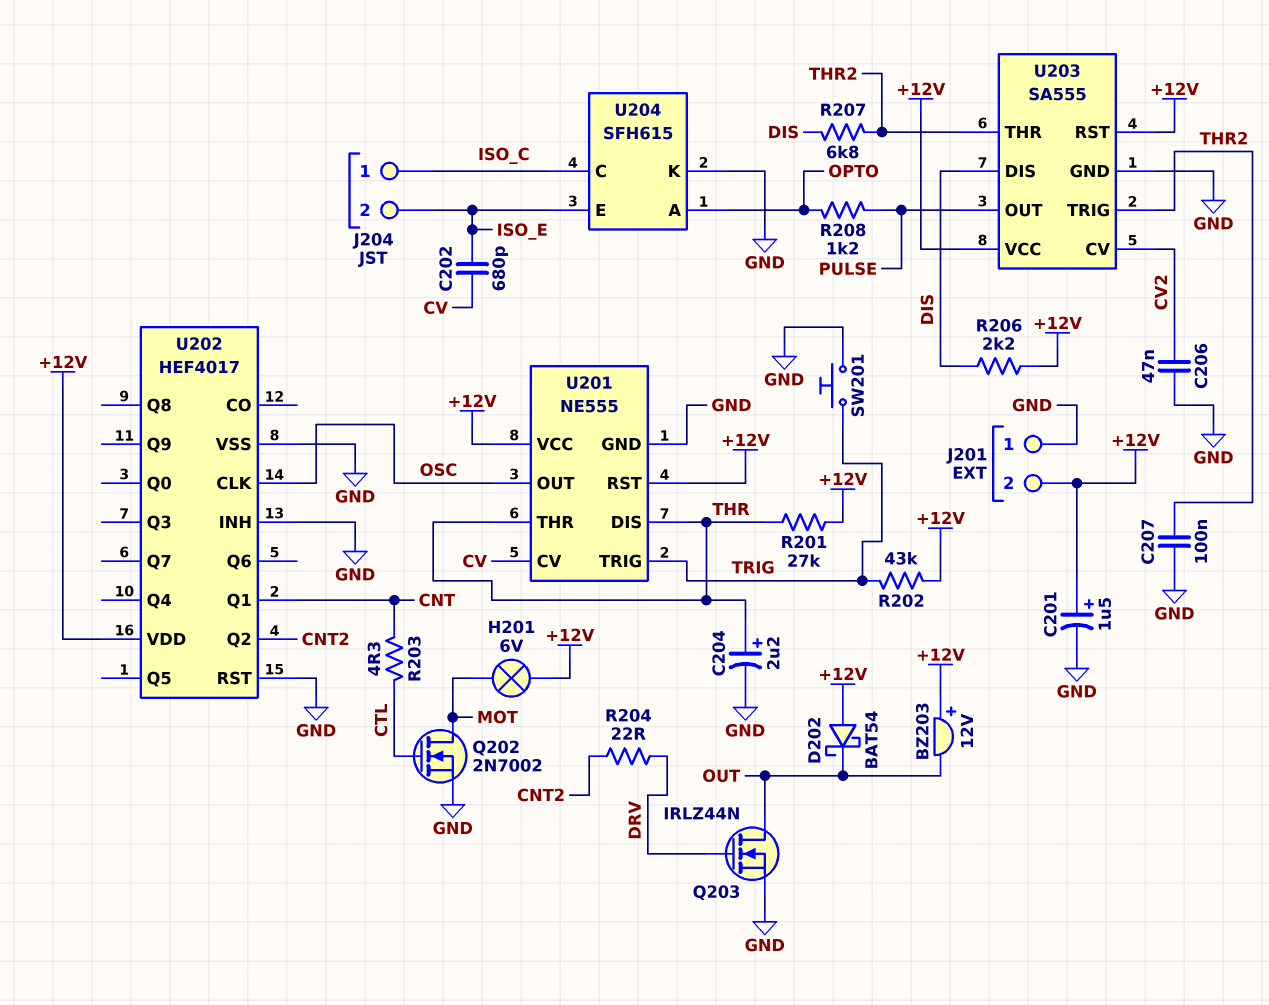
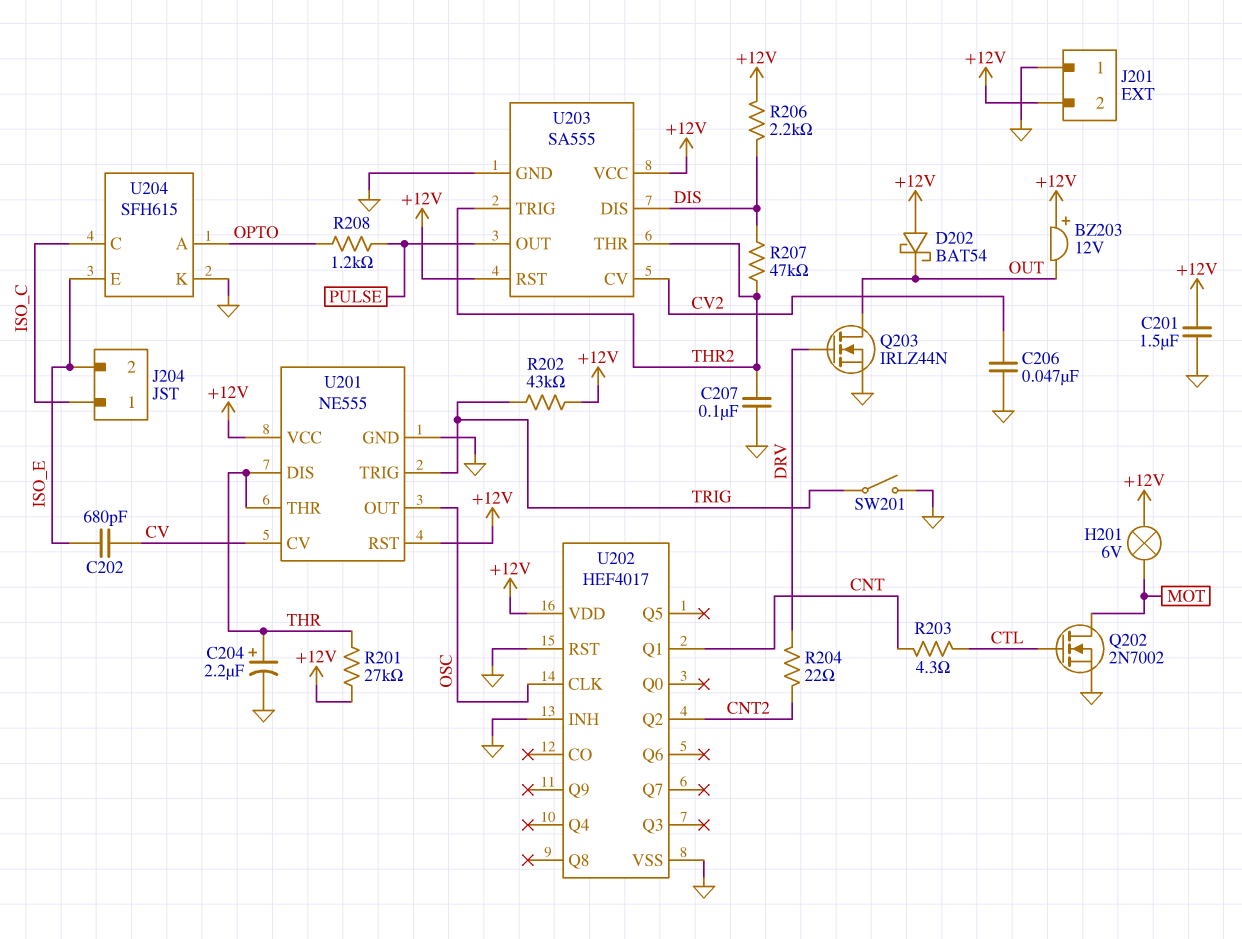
C201: 1.5uF (plus +12V, minus GND) -> 1.5uF (+12V, GND)
R207: 6.8k (DIS, THR2) -> 47k (DIS, THR2)
SW201: button (GND, TRIG) -> switch (GND, TRIG)

